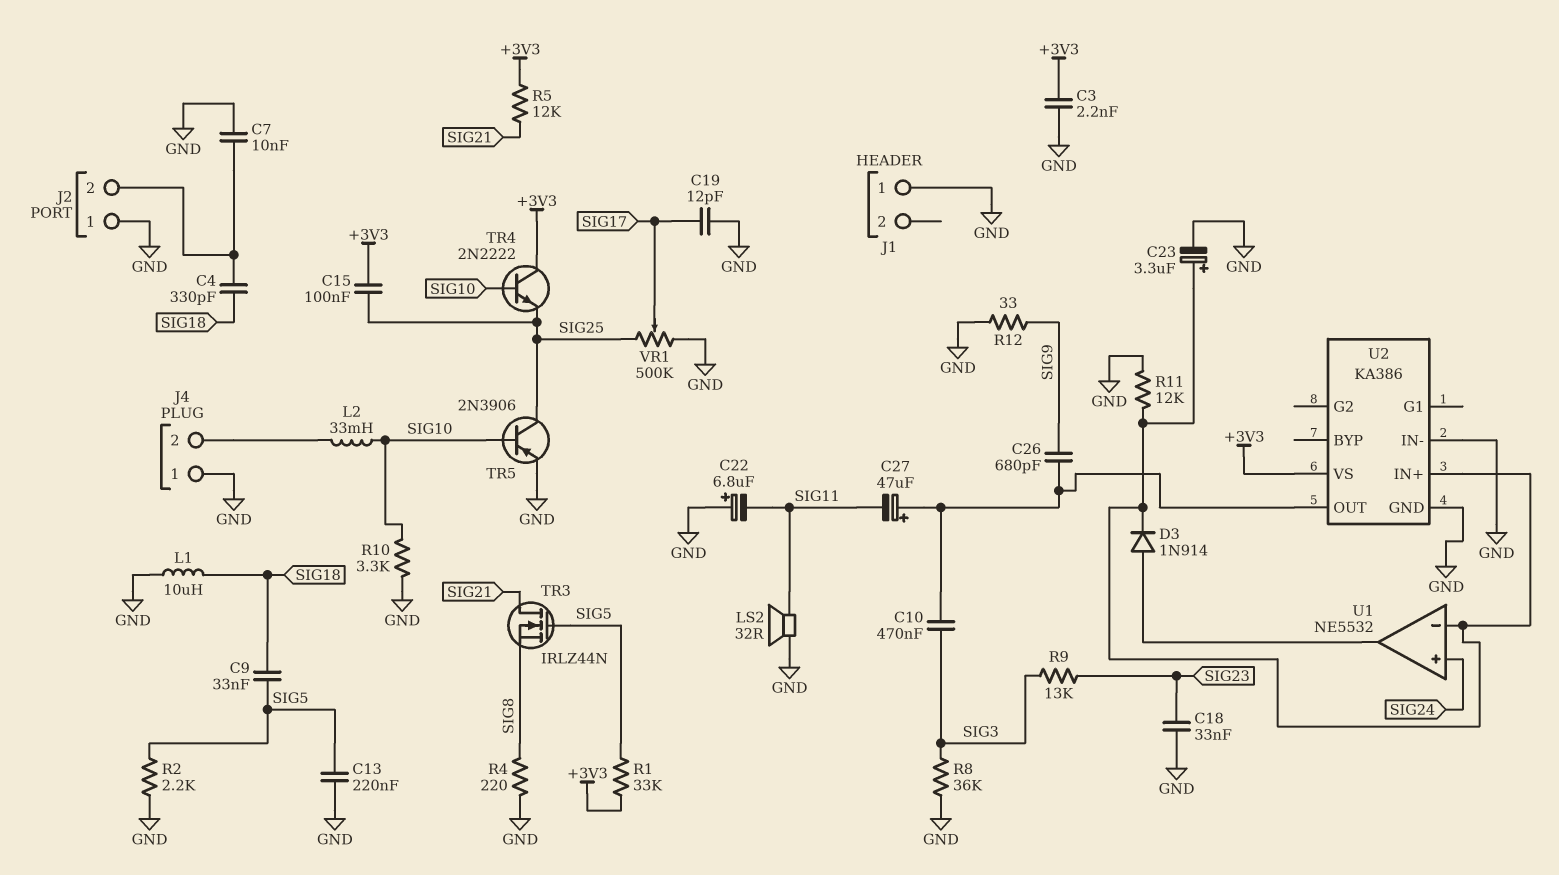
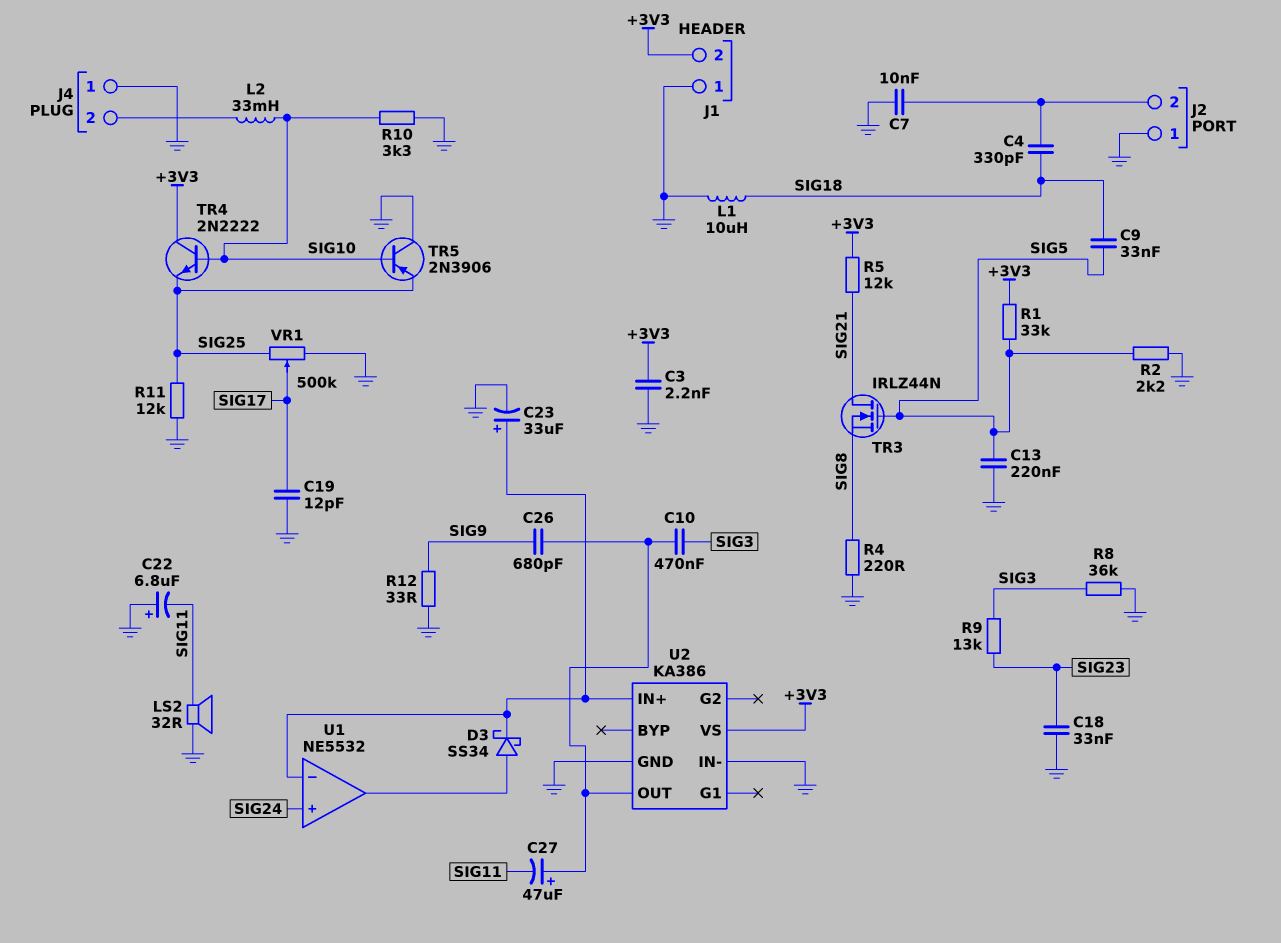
C15: 100nF (+3V3, SIG25) -> none
C23: 3.3uF (plus U1/in-, minus GND) -> 33uF (plus U1/in-, minus GND)
D3: diode 1N914 (A U1/out, K U1/in-) -> schottky SS34 (A U1/out, K U1/in-)
J1 pin 2: none -> +3V3
R11: 12k (GND, U1/in-) -> 12k (GND, SIG25)
TR5: PNP 2N3906 (B SIG10, C SIG25, E GND) -> PNP 2N3906 (B SIG10, C GND, E SIG25)

